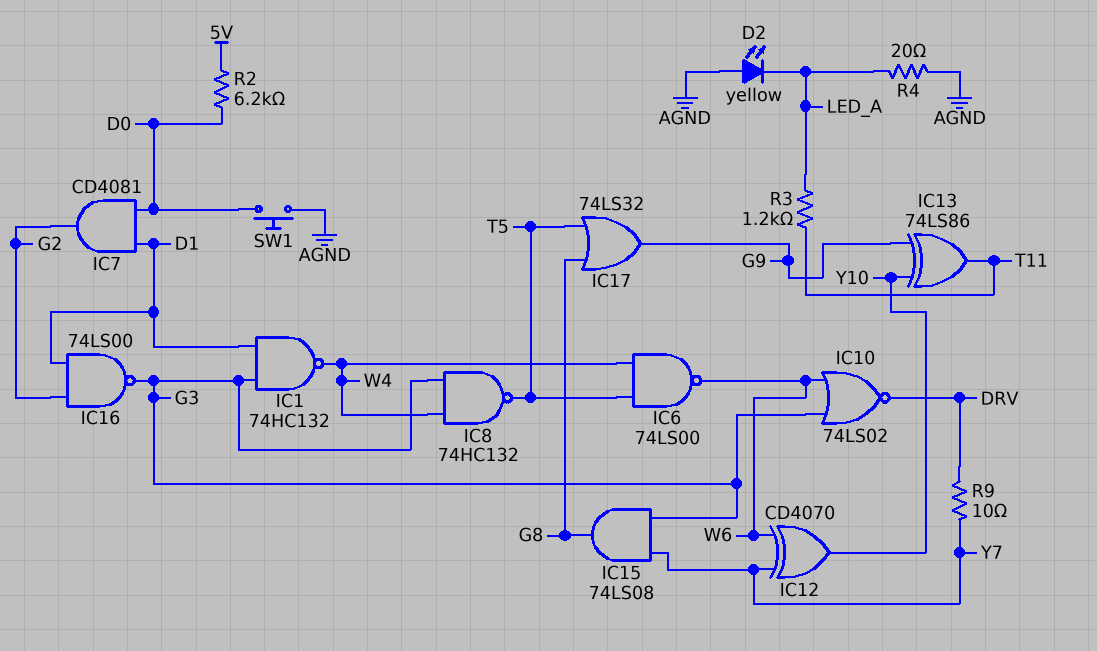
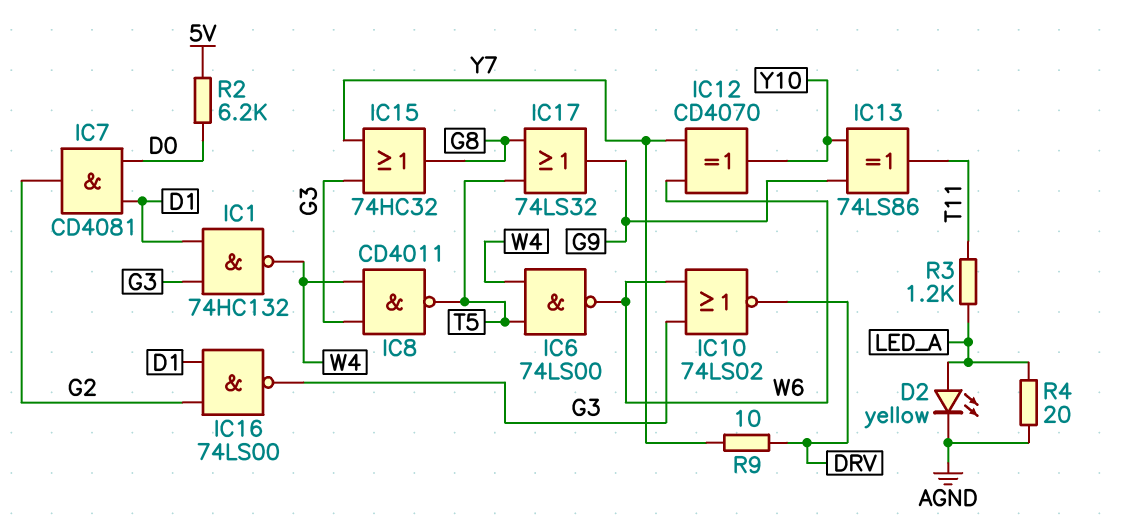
D2: LED yellow (A AGND, K LED_A) -> LED yellow (A LED_A, K AGND)
IC8: NAND 74HC132 (in G3, in W4, out T5) -> NAND CD4011 (in G3, in W4, out T5)
IC15: AND 74LS08 (in G3, in Y7, out G8) -> OR 74HC32 (in G3, in Y7, out G8)
SW1: button (AGND, D0) -> none

